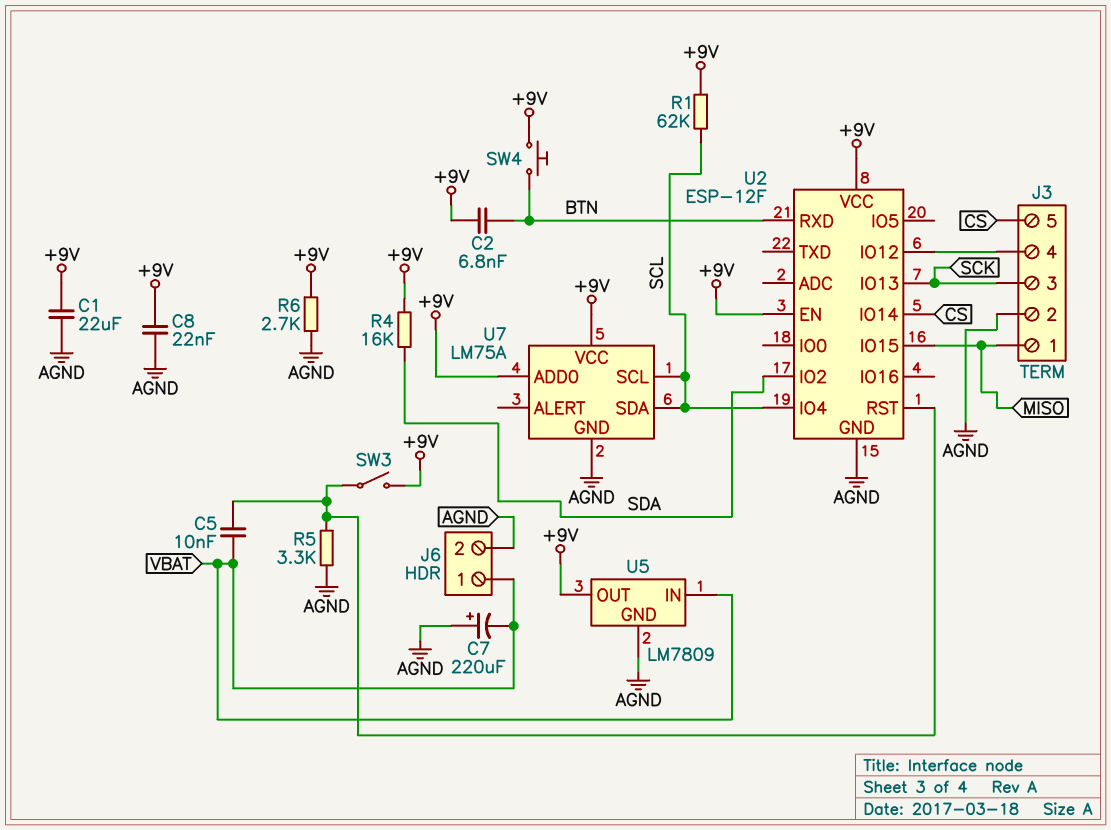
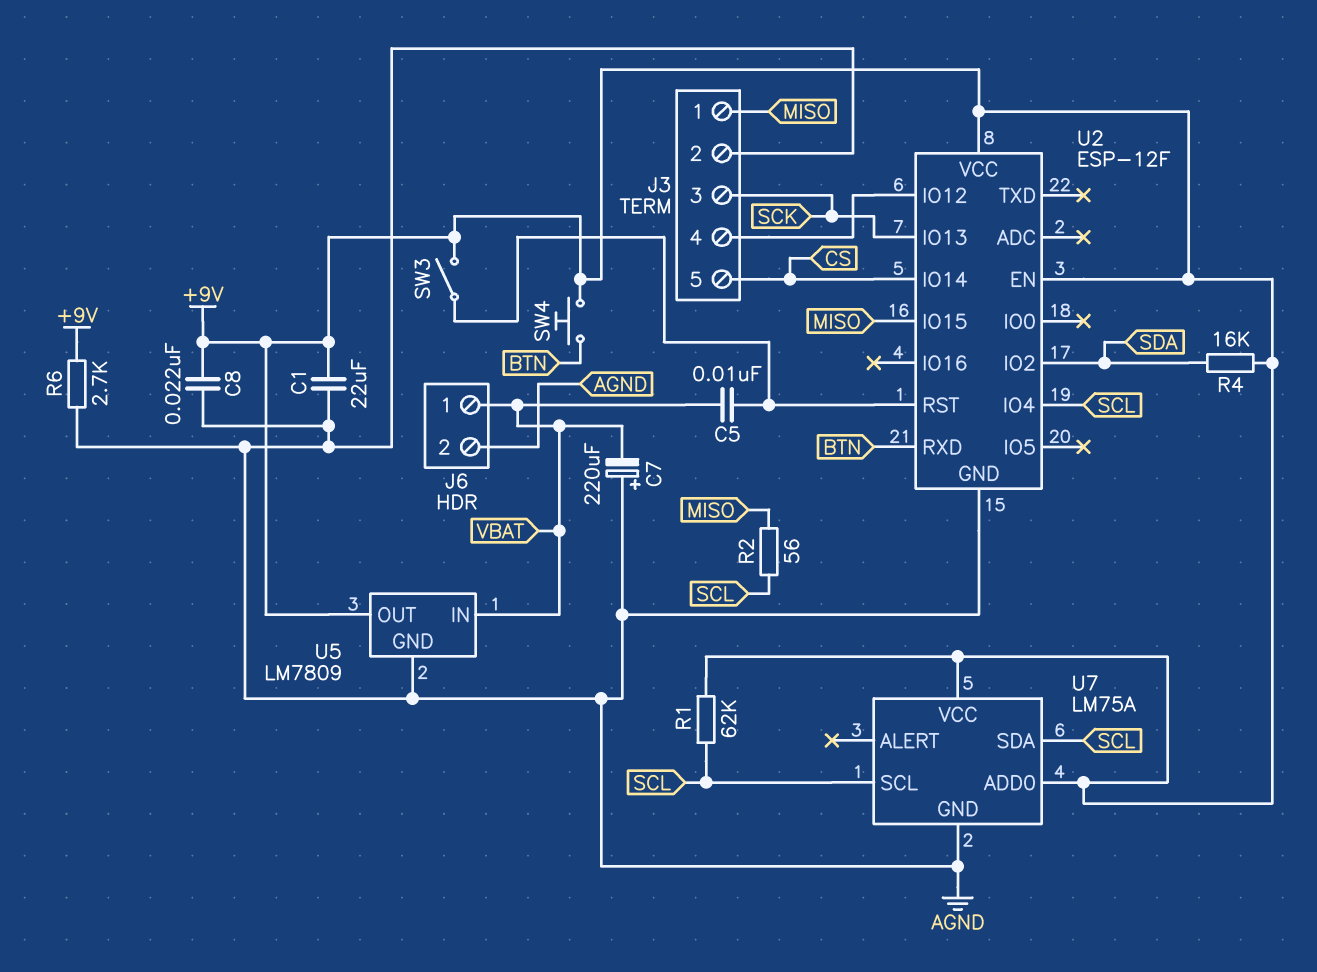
C2: 6.8nF (+9V, BTN) -> none
R2: none -> 56 (MISO, SCL)
R5: 3.3k (AGND, U2/RST) -> none

